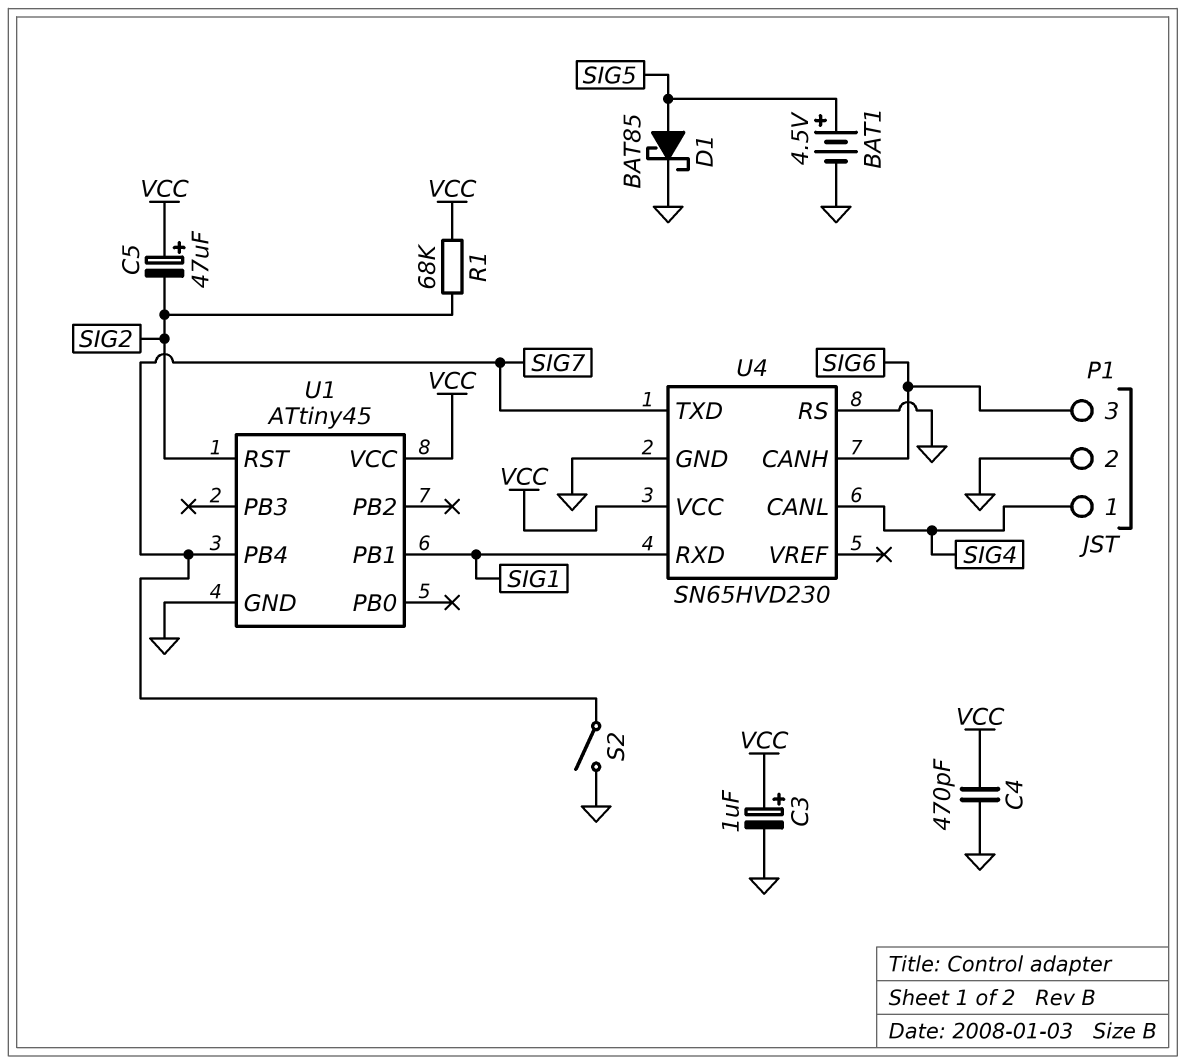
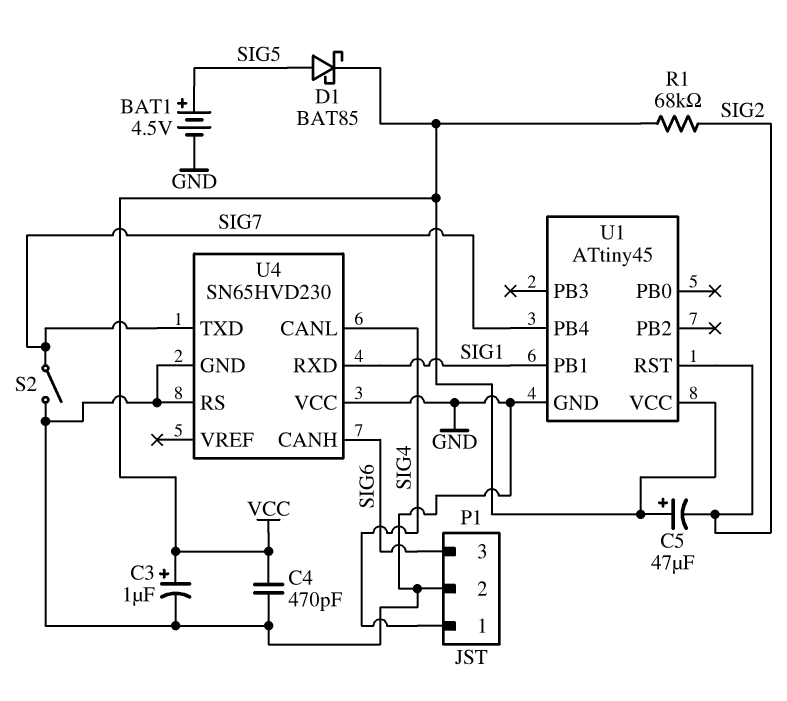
D1: schottky BAT85 (A SIG5, K GND) -> schottky BAT85 (A SIG5, K VCC)
U4 pin VCC: VCC -> GND

